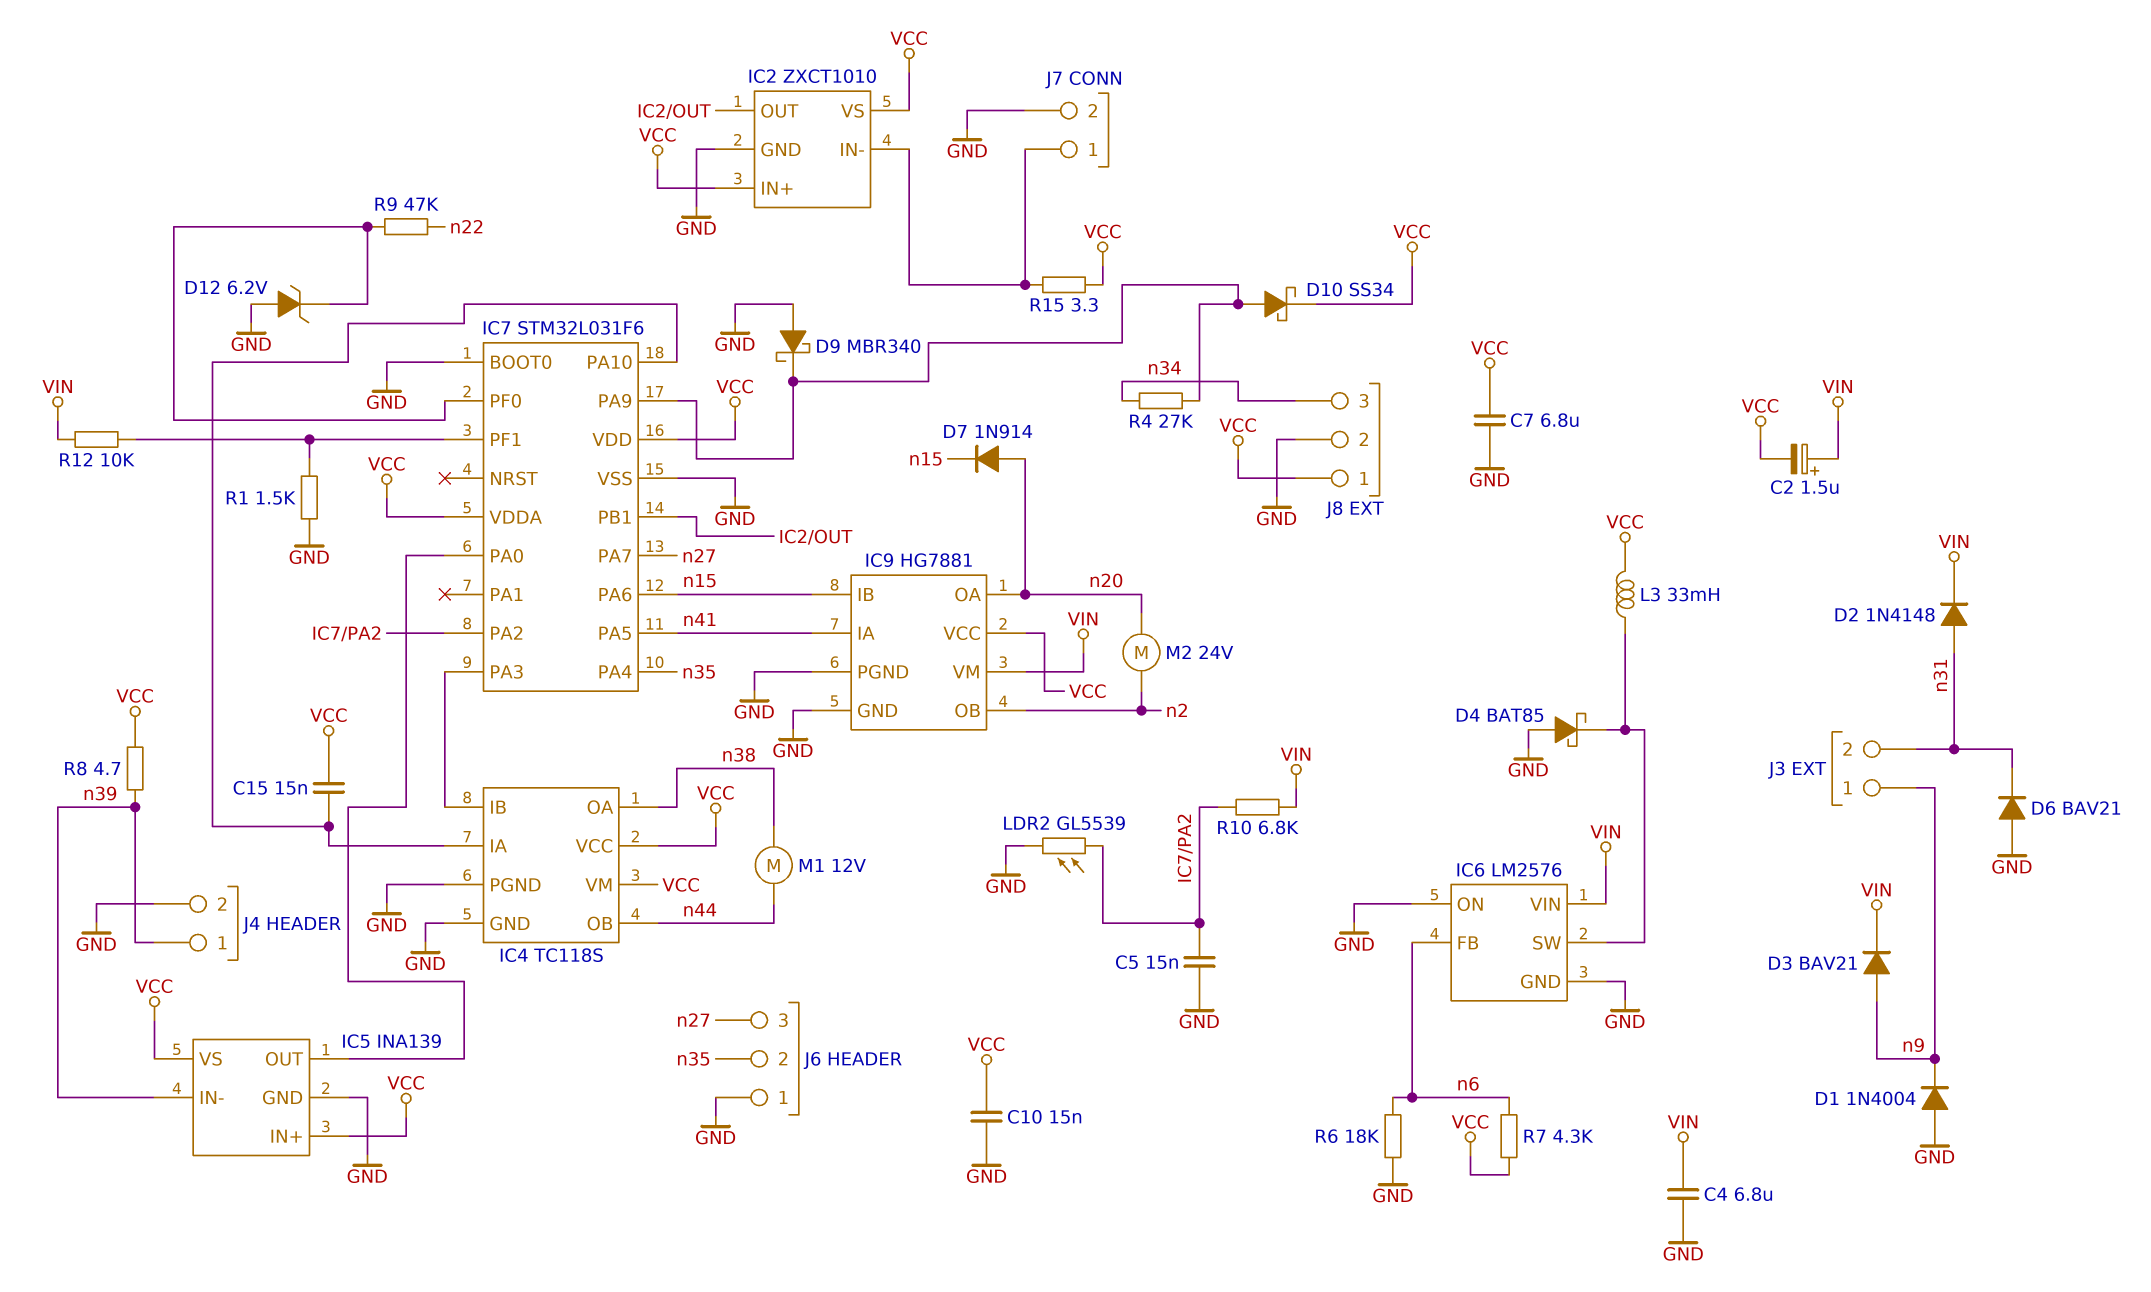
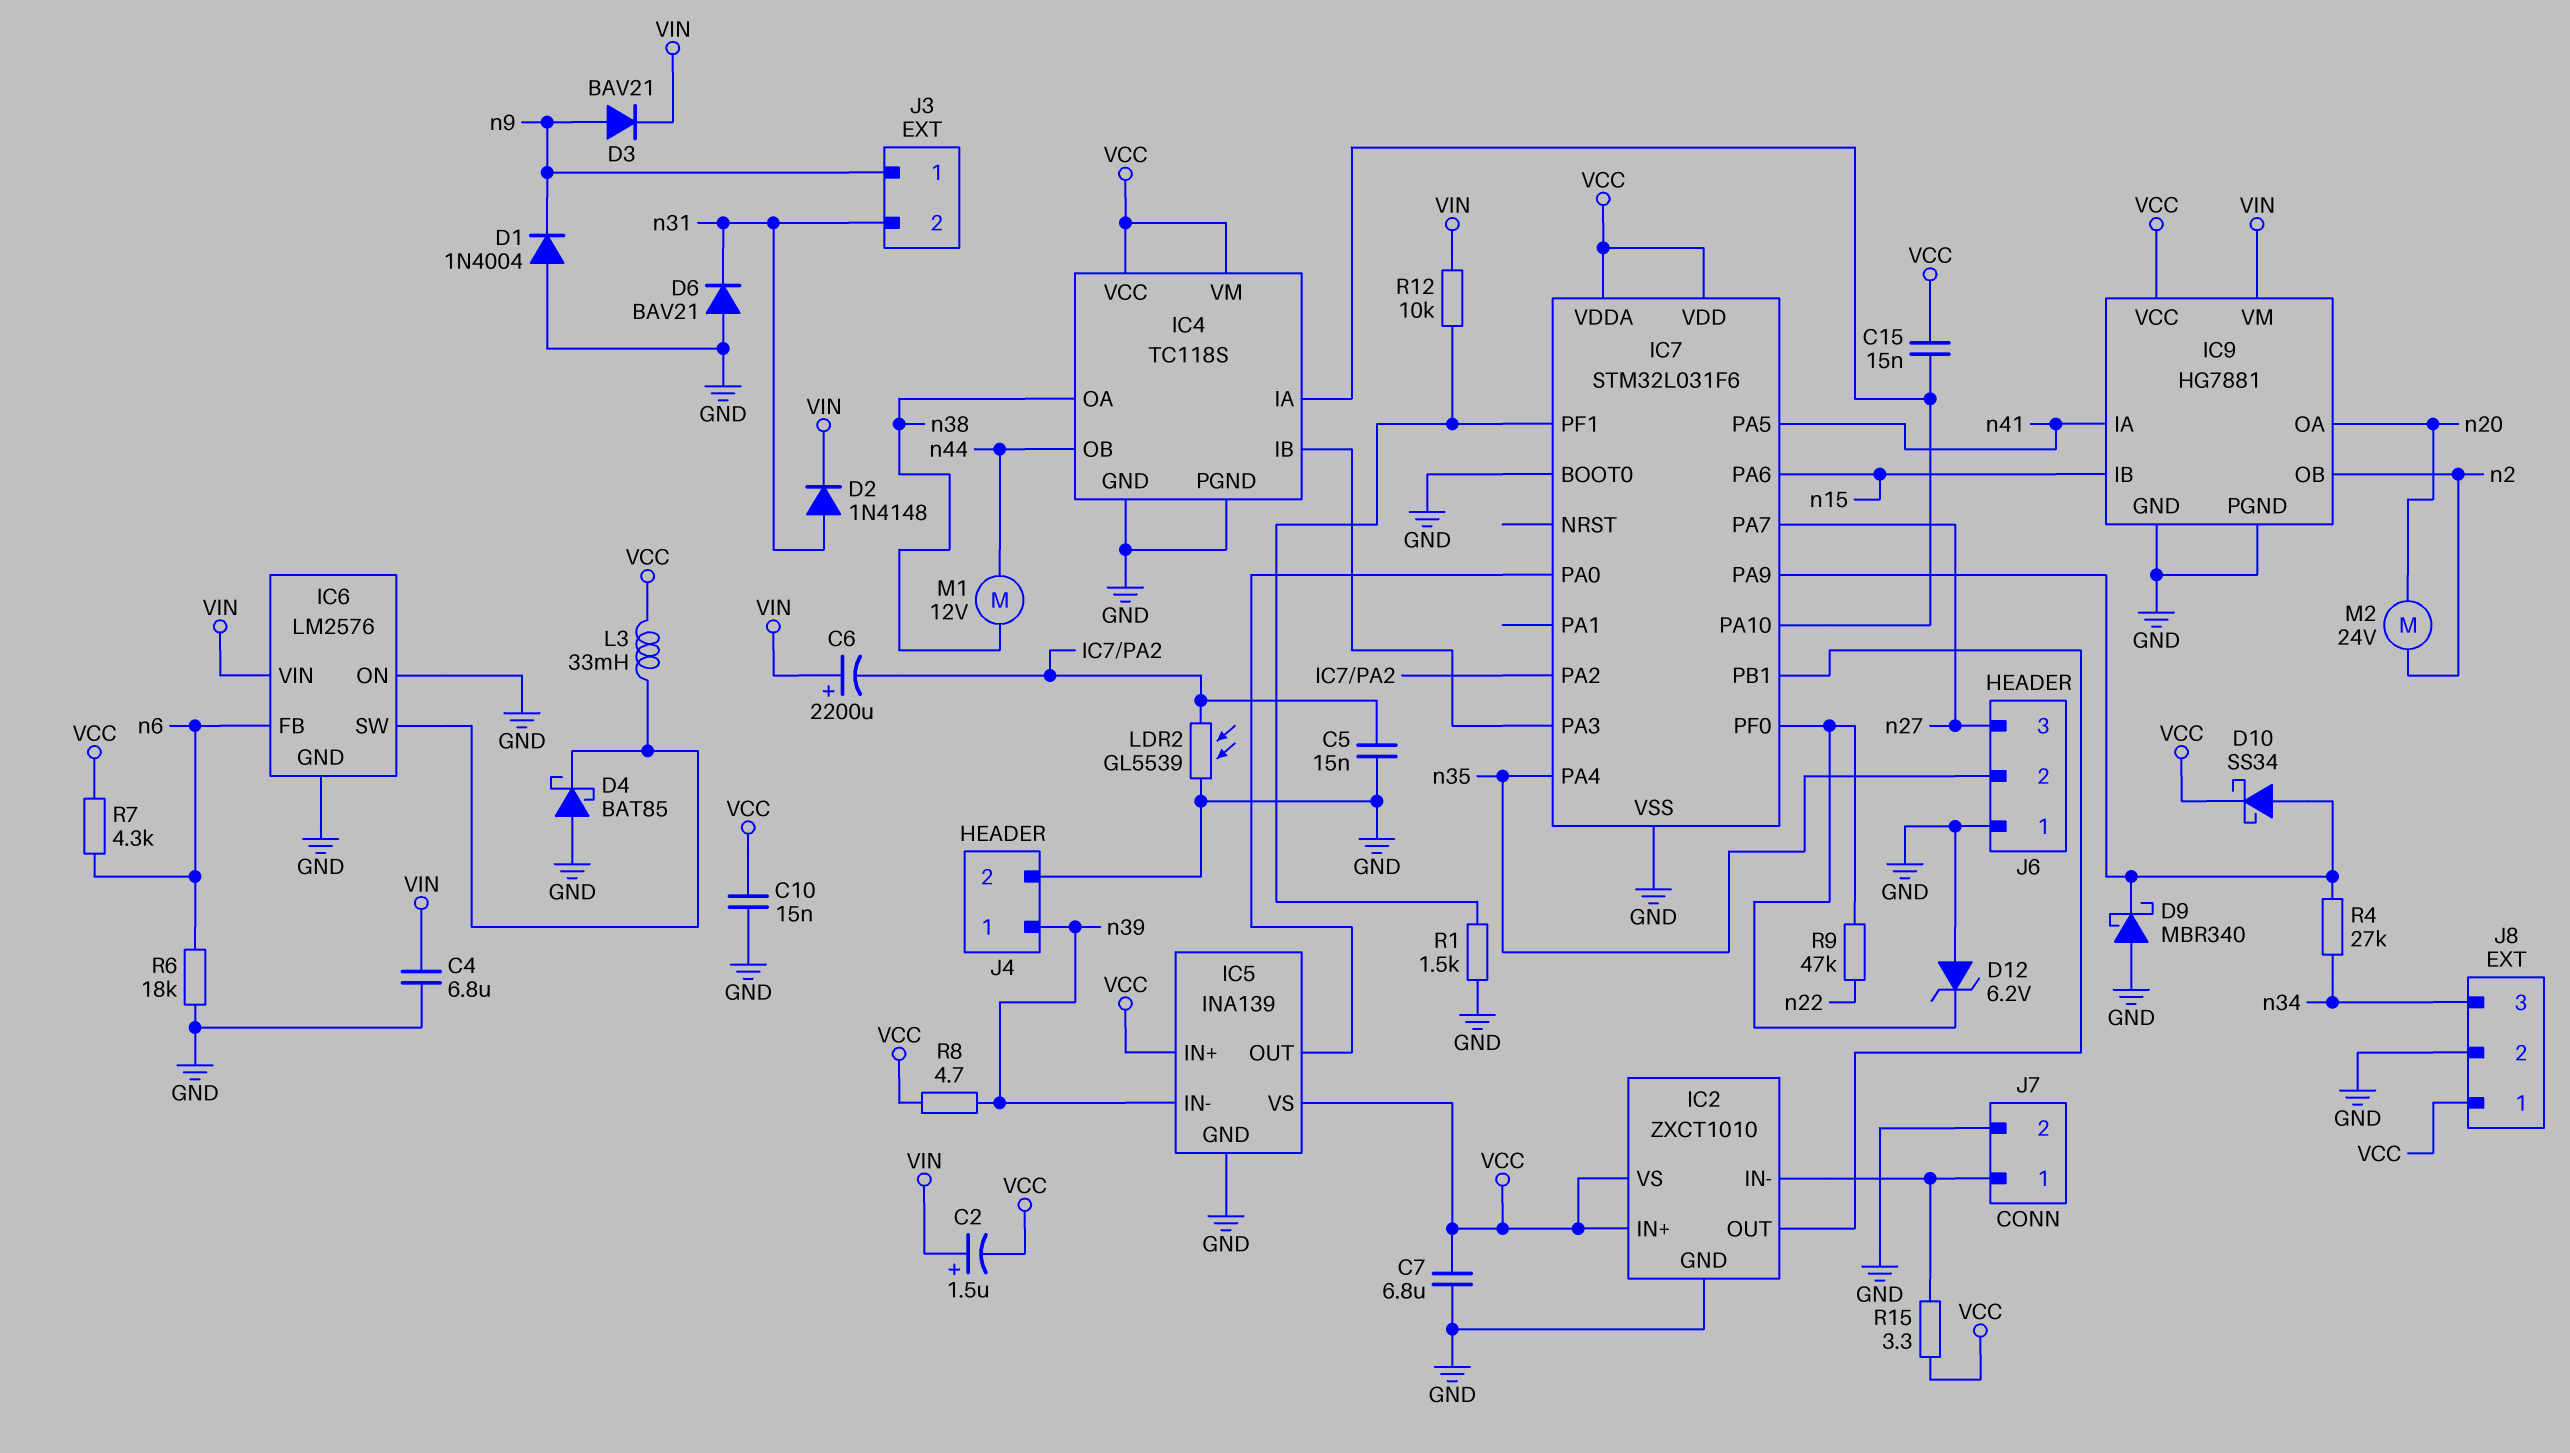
C6: none -> 2200uF (plus VIN, minus IC7/PA2)
D7: diode 1N914 (A n20, K n15) -> none
R10: 6.8k (IC7/PA2, VIN) -> none

